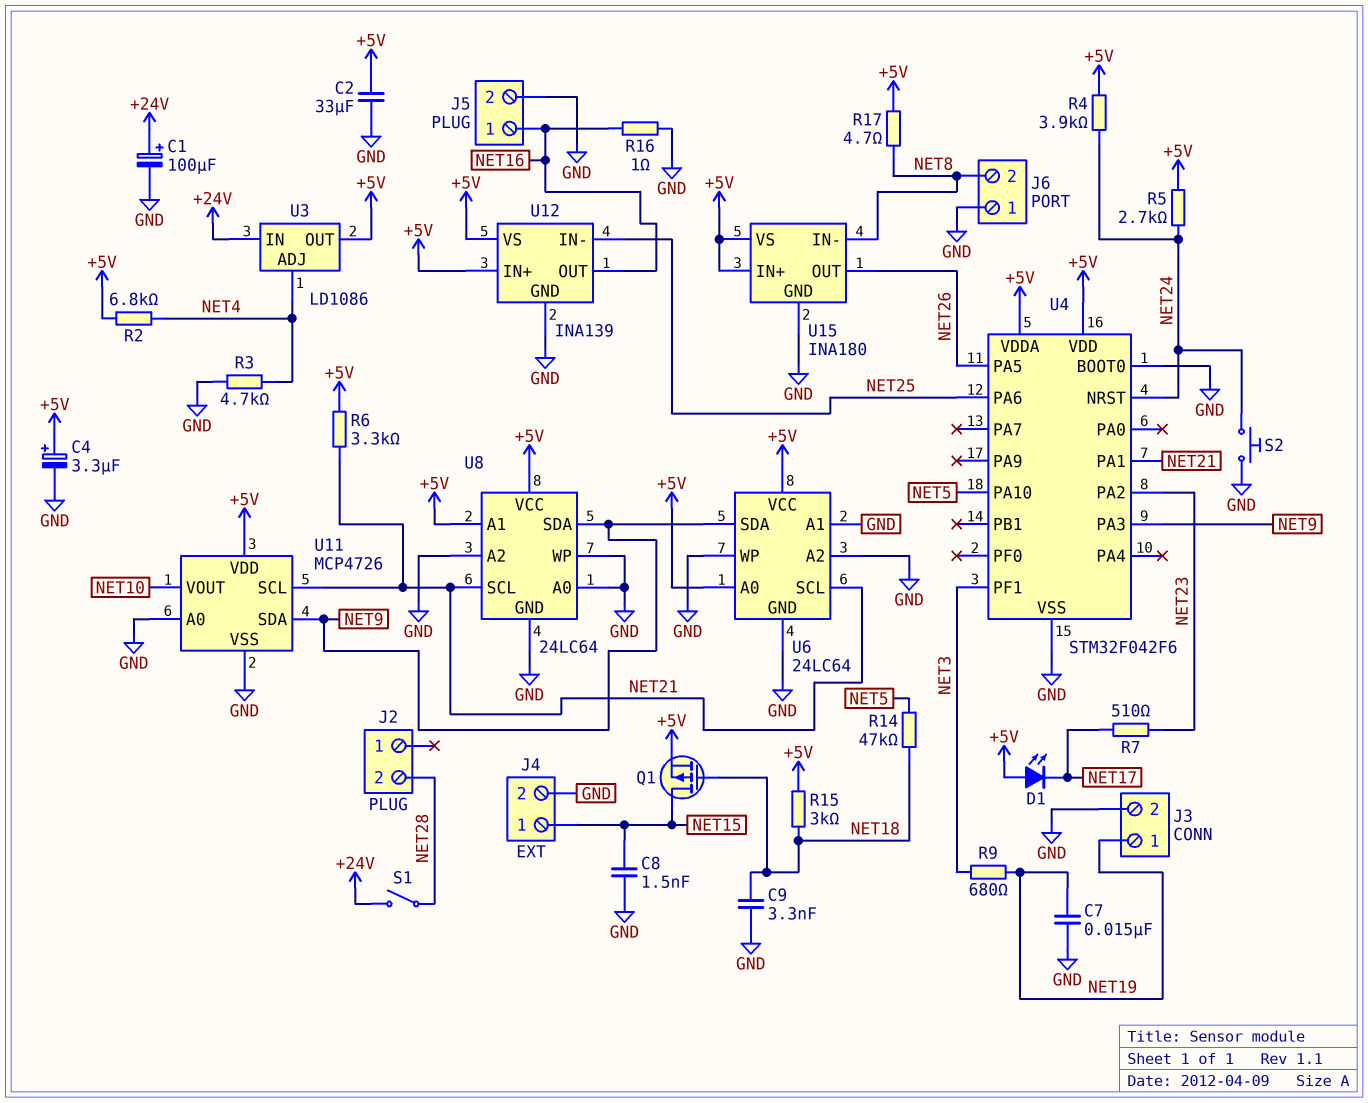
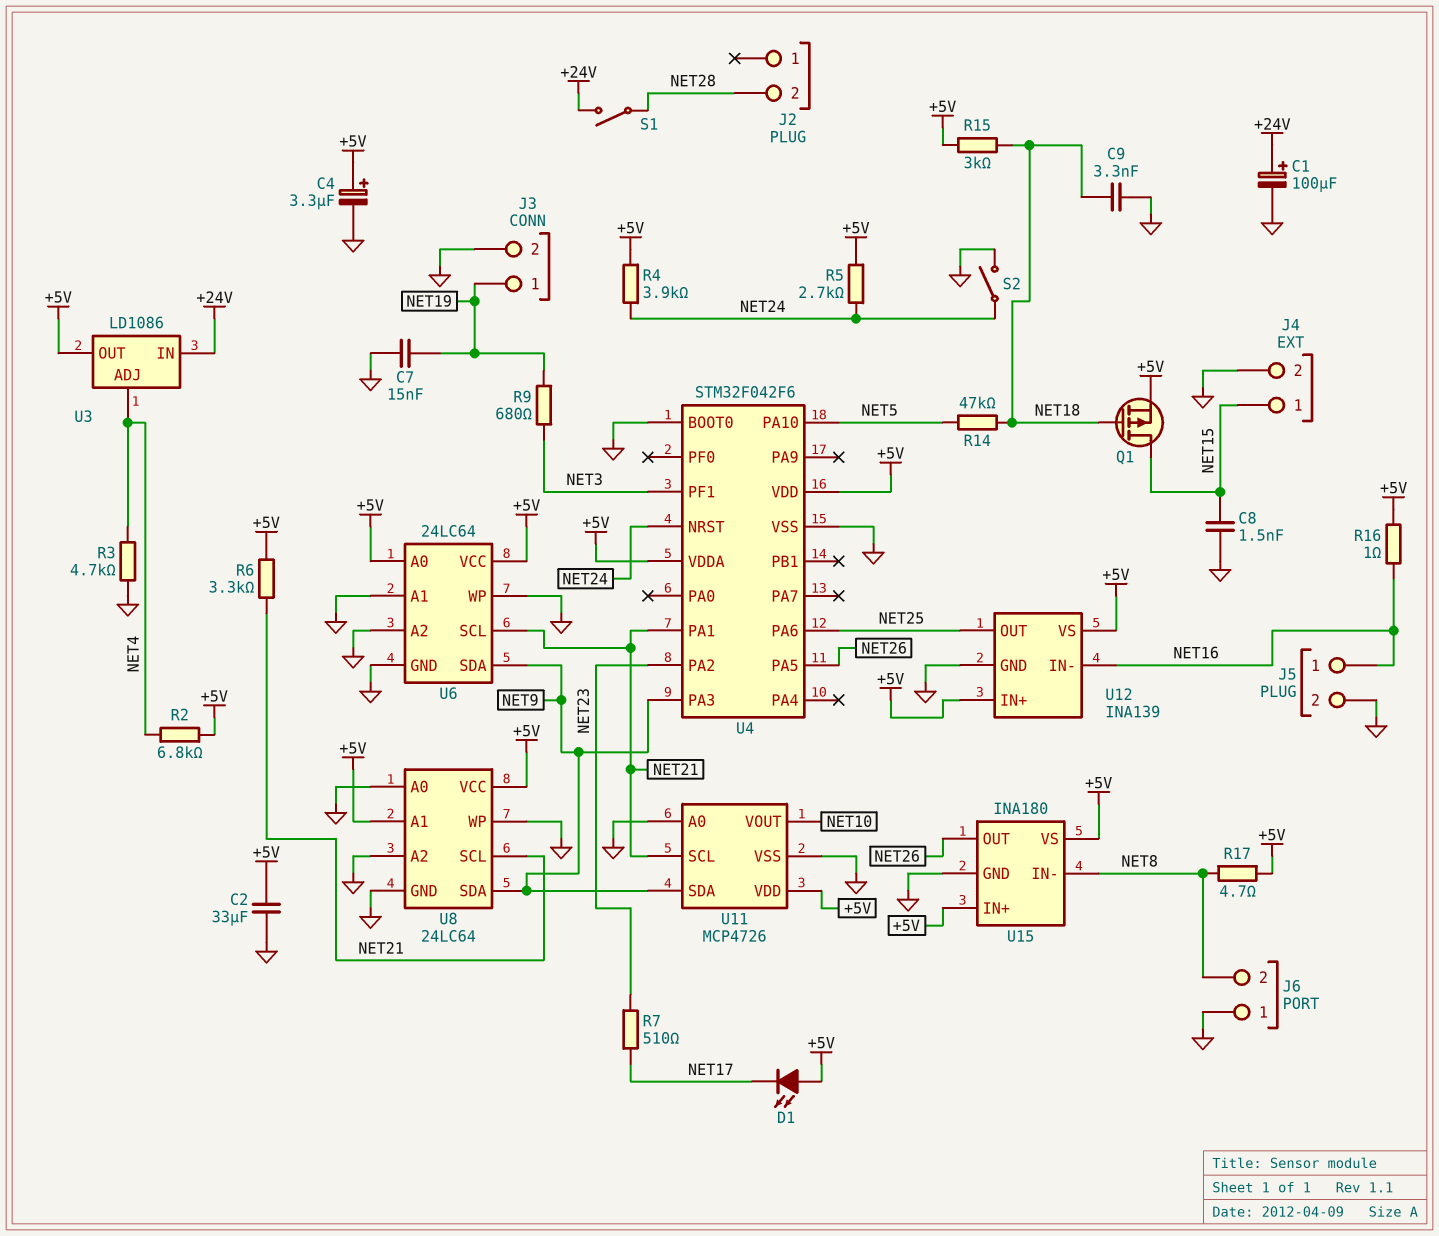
R16: 1 (GND, NET16) -> 1 (+5V, NET16)
S2: button (GND, NET24) -> switch (GND, NET24)
U12 pin IN-: NET25 -> NET16
U12 pin OUT: NET16 -> NET25

